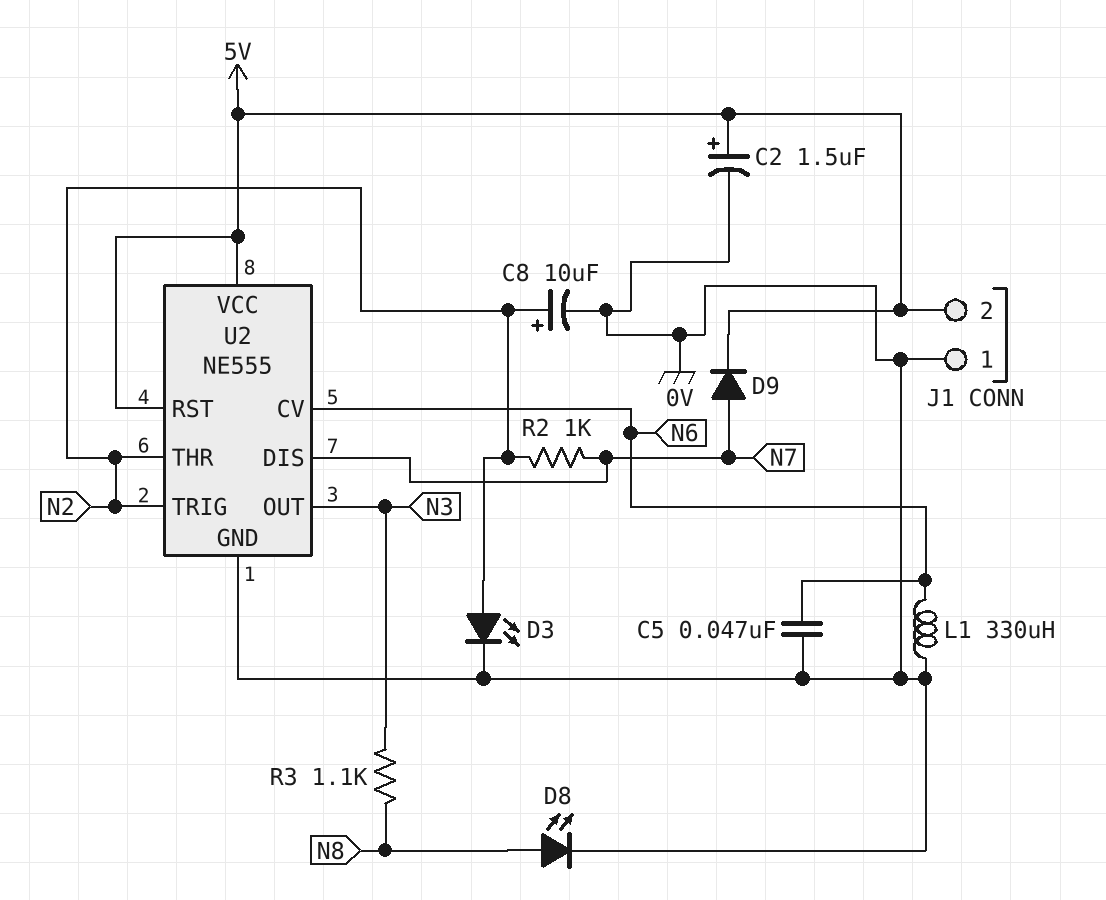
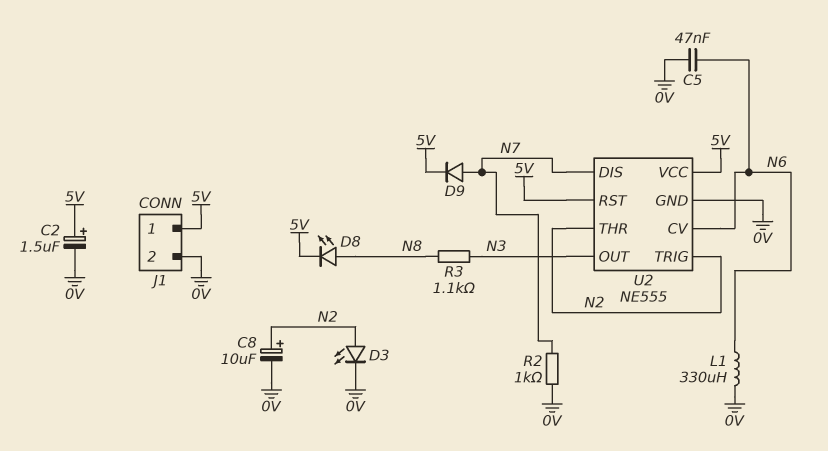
D8: LED (A N8, K 0V) -> LED (A N8, K 5V)
J1 pin 1: 0V -> 5V
J1 pin 2: 5V -> 0V
R2: 1k (N2, N7) -> 1k (0V, N7)

